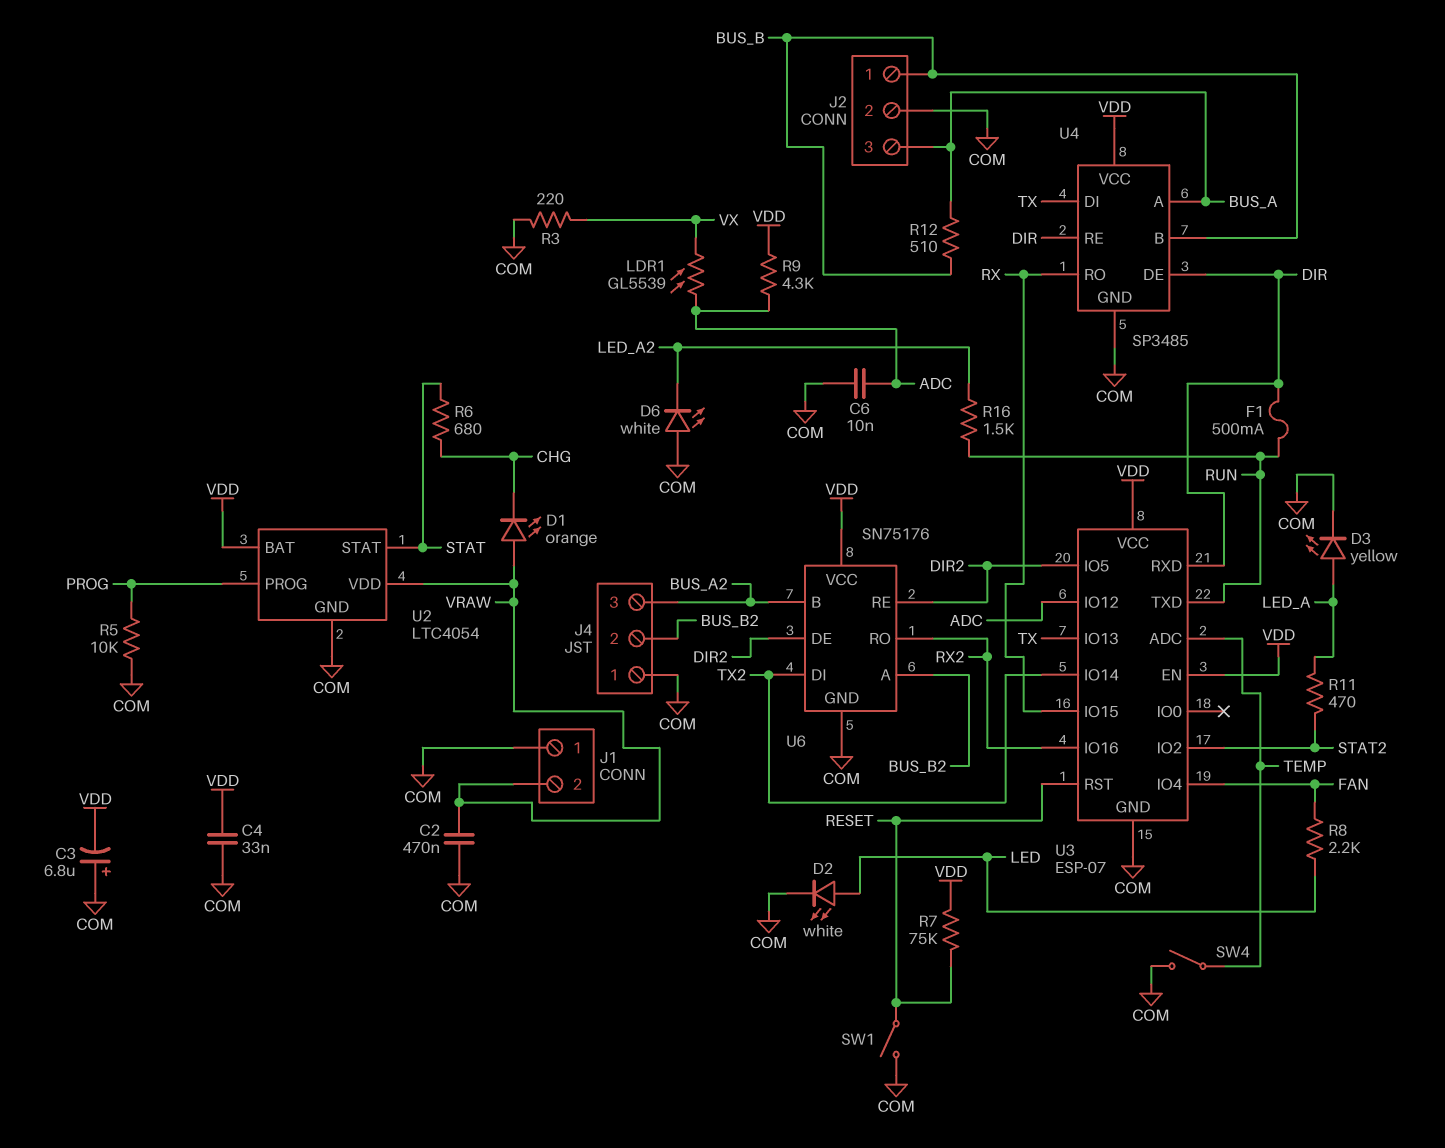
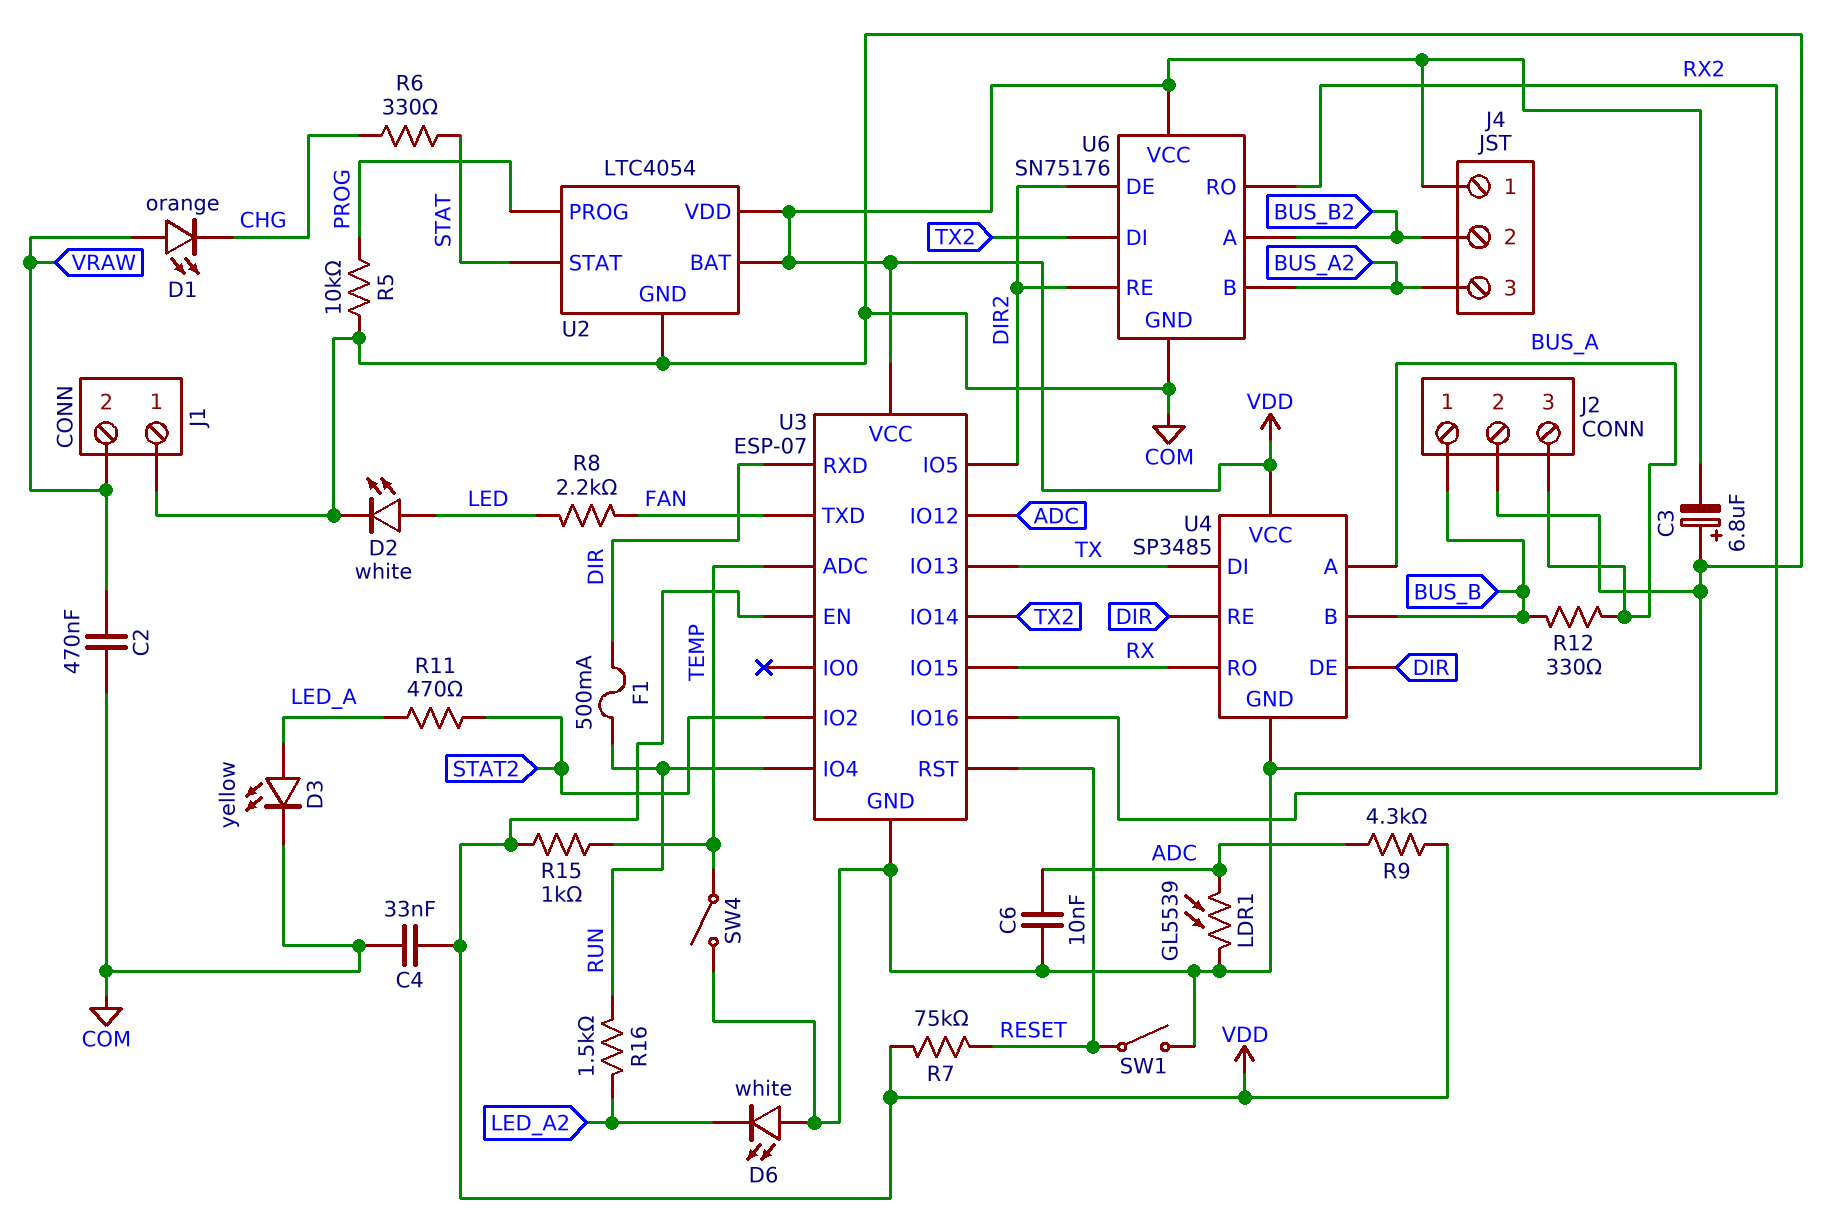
J4 pin 1: COM -> VDD
LDR1: GL5539 (ADC, VX) -> GL5539 (ADC, COM)
R3: 220 (COM, VX) -> none
R6: 680 (CHG, STAT) -> 330 (CHG, STAT)
R12: 510 (BUS_A, BUS_B) -> 330 (BUS_A, BUS_B)
R15: none -> 1k (TEMP, VDD)
U2 pin VDD: VRAW -> VDD
U3 pin IO4: FAN -> RUN
U3 pin TXD: RUN -> FAN

